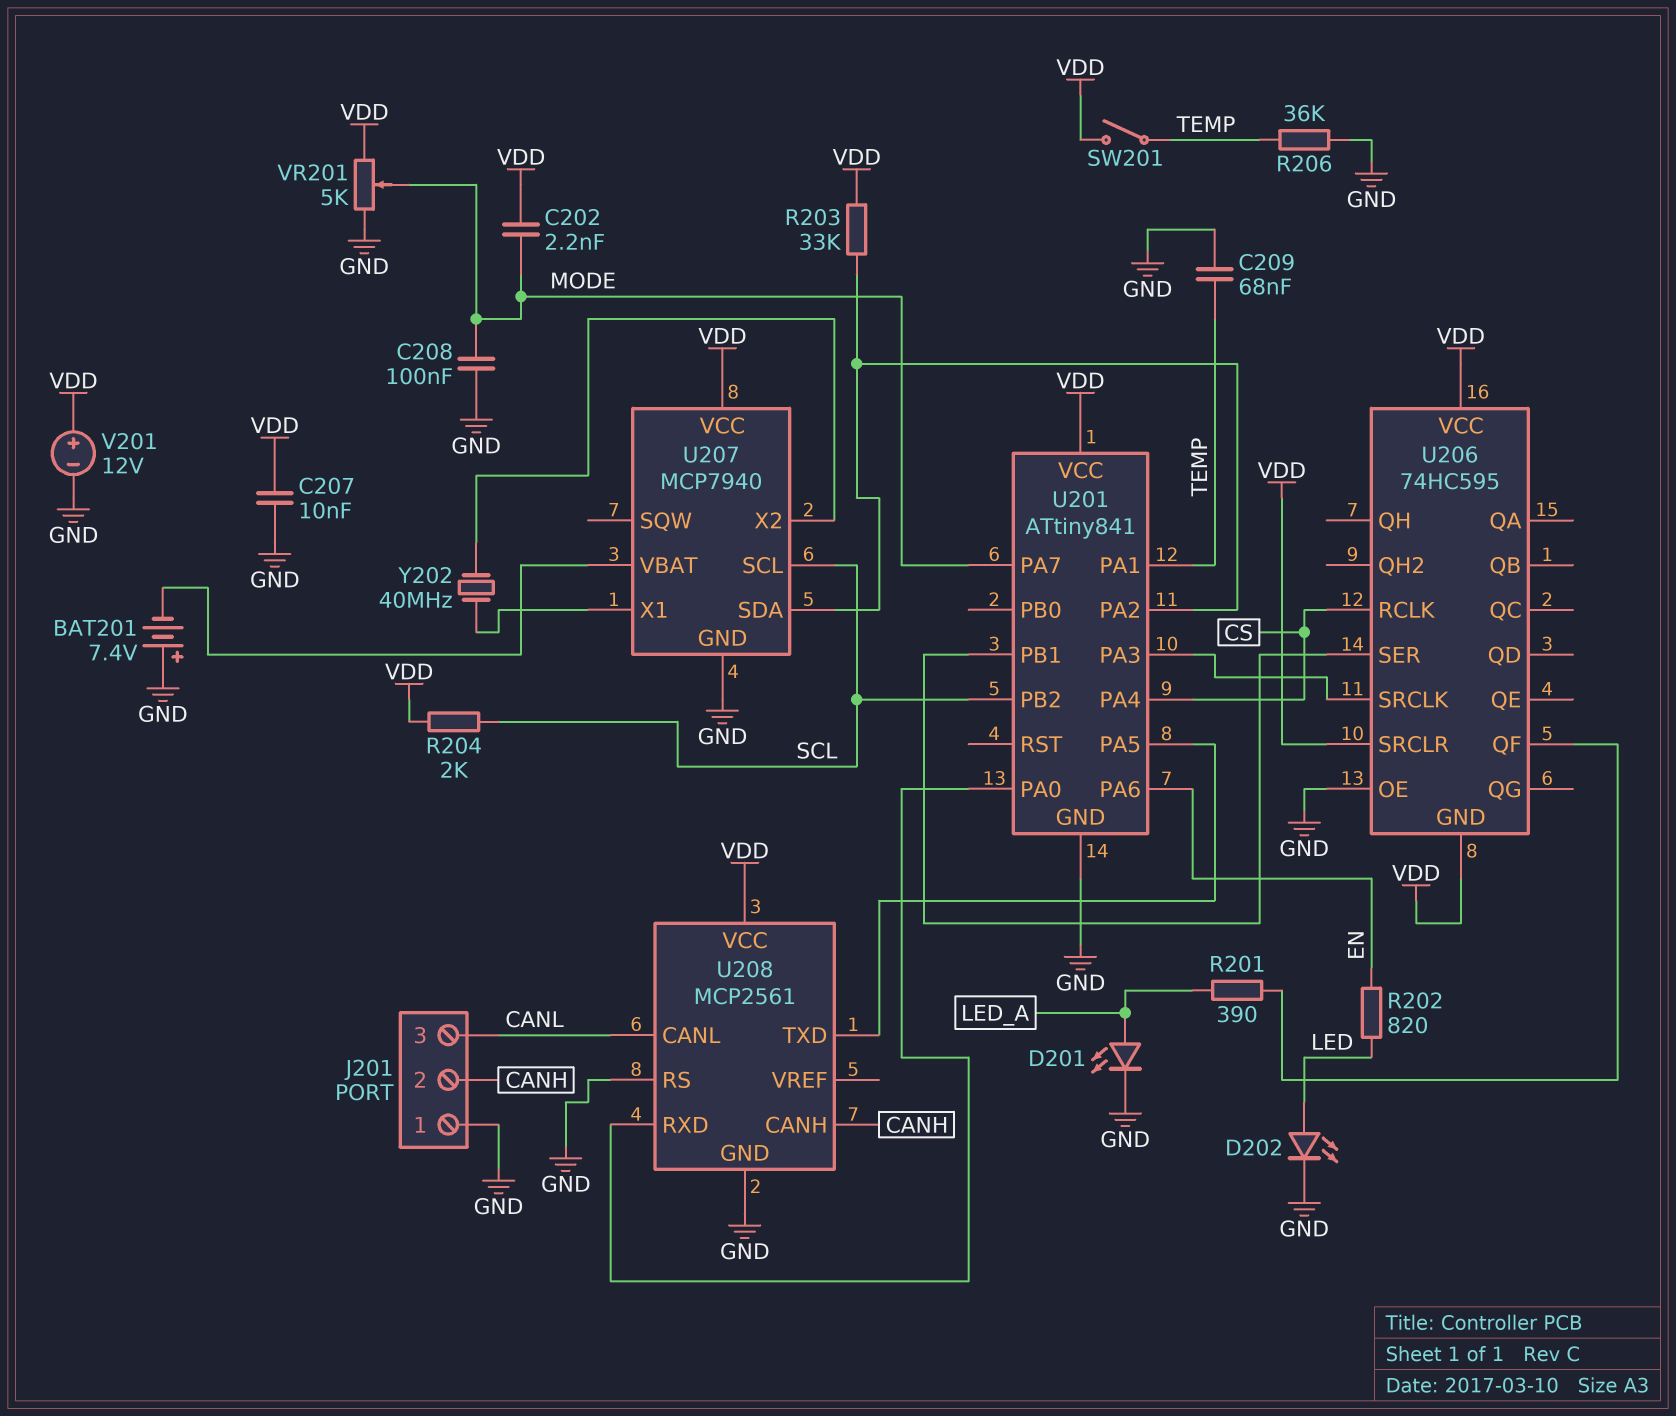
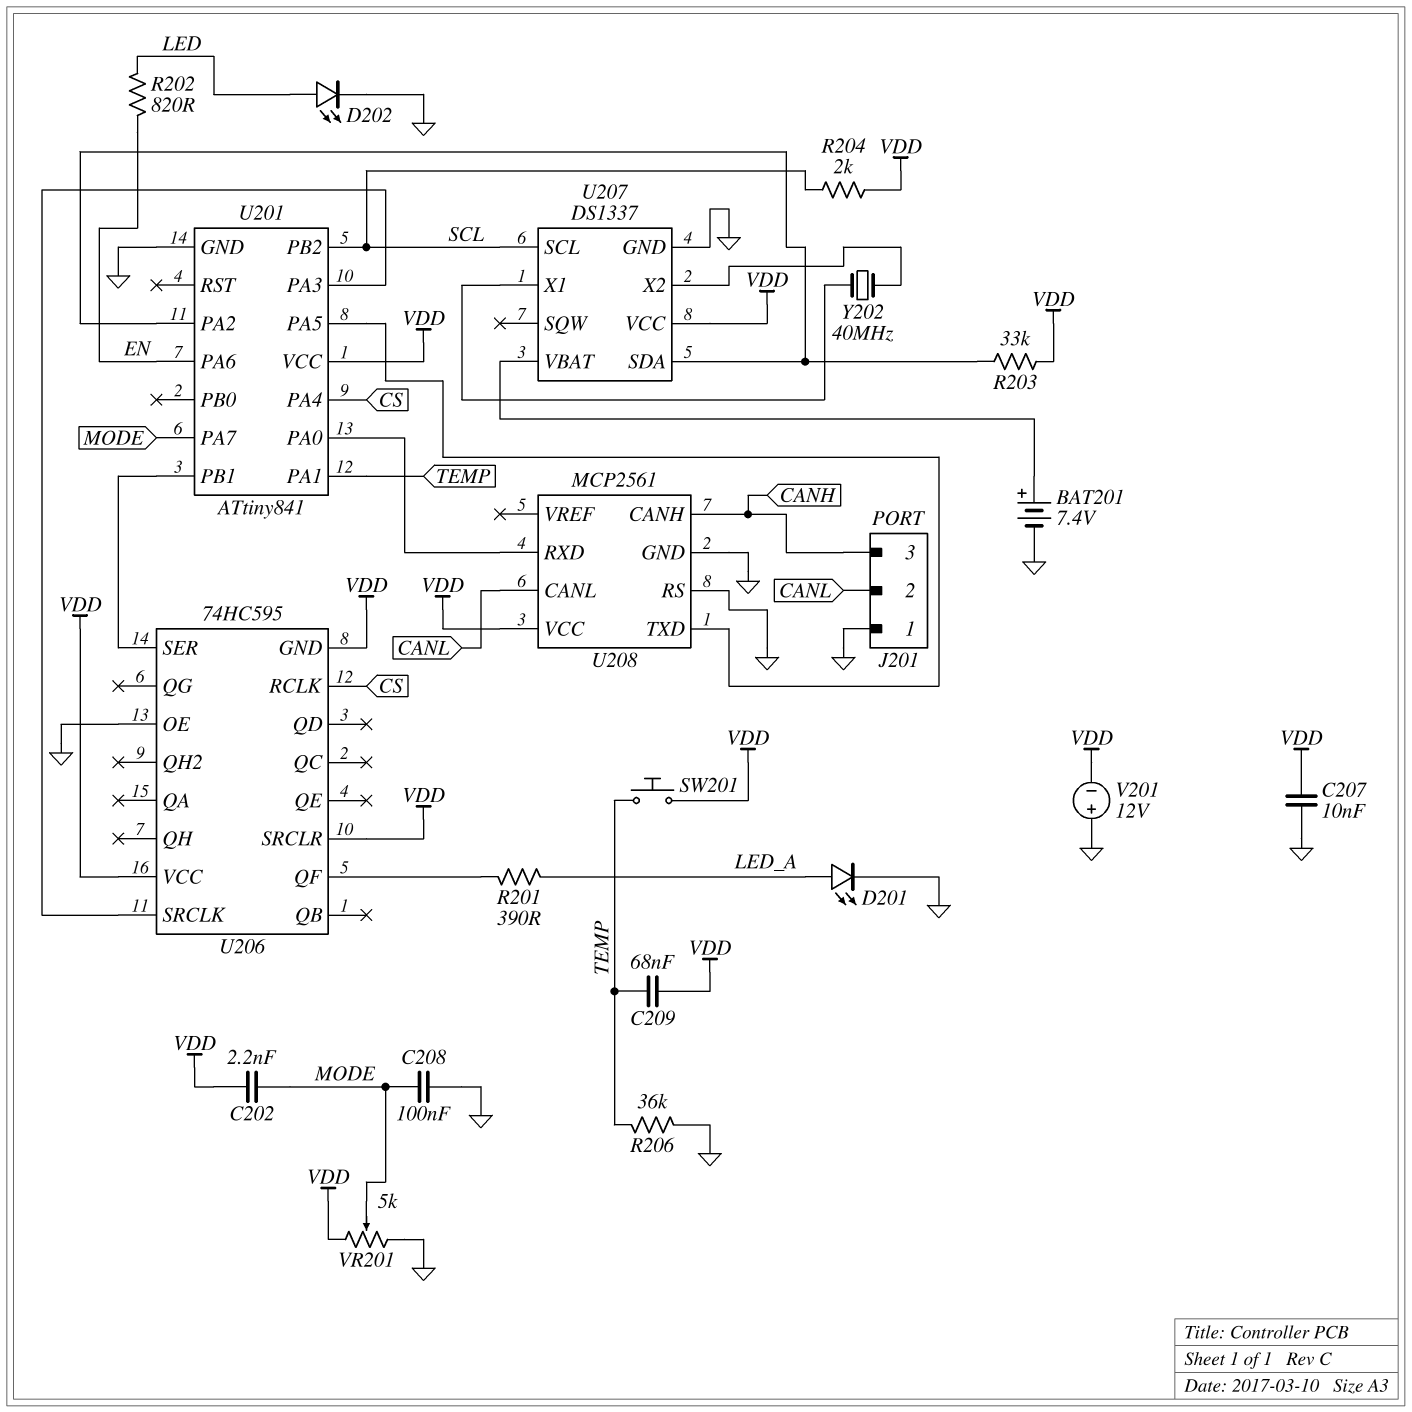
BAT201: 7.4V (plus GND, minus U207/VBAT) -> 7.4V (plus U207/VBAT, minus GND)
C209: 68nF (GND, TEMP) -> 68nF (TEMP, VDD)
J201 pin 2: CANH -> CANL
J201 pin 3: CANL -> CANH
SW201: switch (TEMP, VDD) -> button (TEMP, VDD)
U207: MCP7940 -> DS1337
V201: 12V (plus VDD, minus GND) -> 12V (plus GND, minus VDD)

